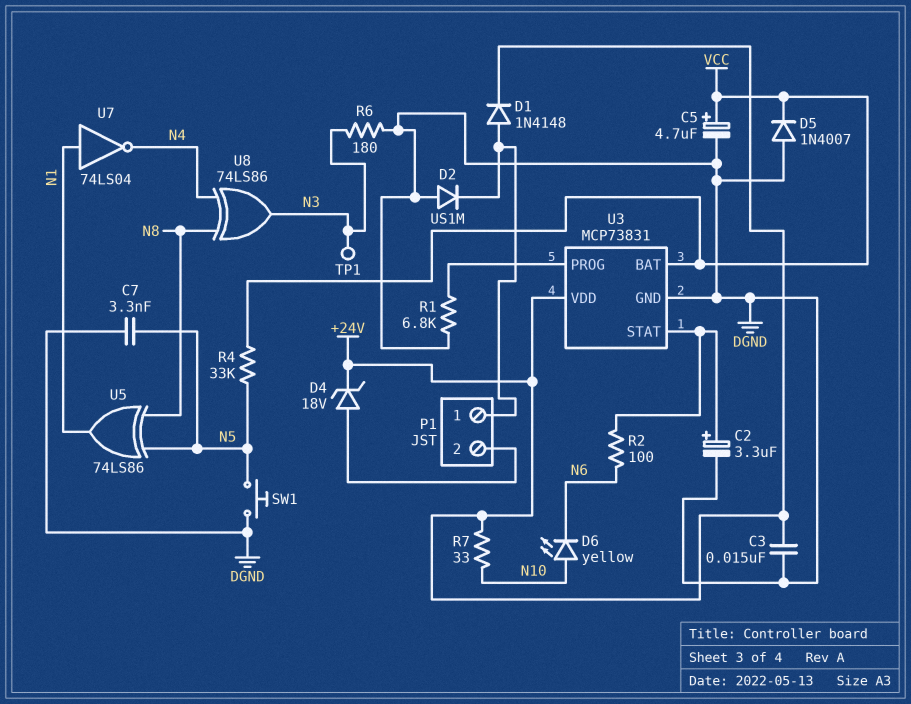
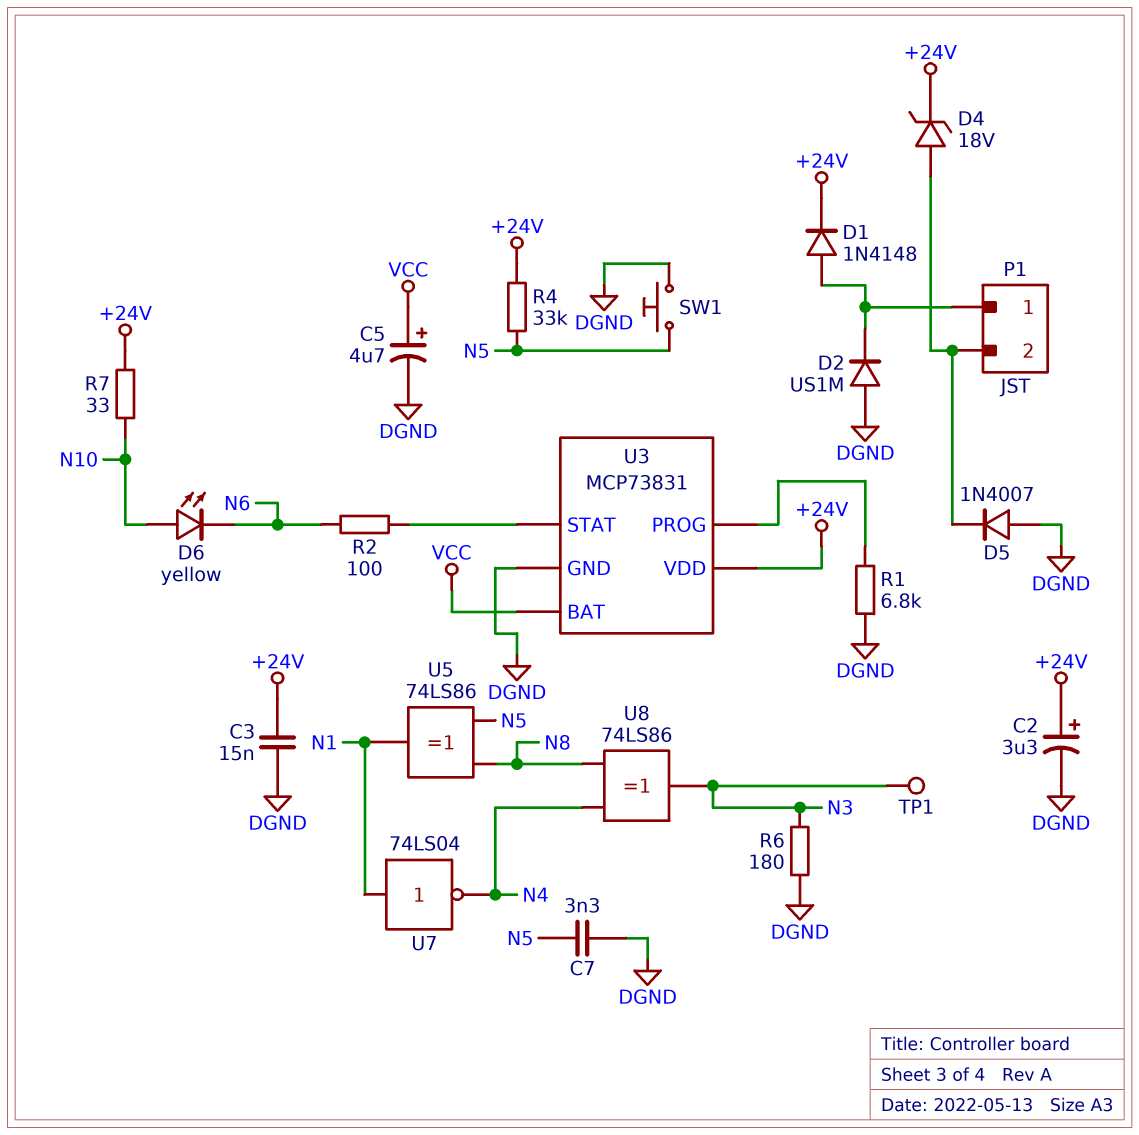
C2: 3.3uF (plus U3/STAT, minus DGND) -> 3.3uF (plus +24V, minus DGND)
D5: diode 1N4007 (A DGND, K VCC) -> diode 1N4007 (A DGND, K P1/2)
R4: 33k (N5, VCC) -> 33k (+24V, N5)

